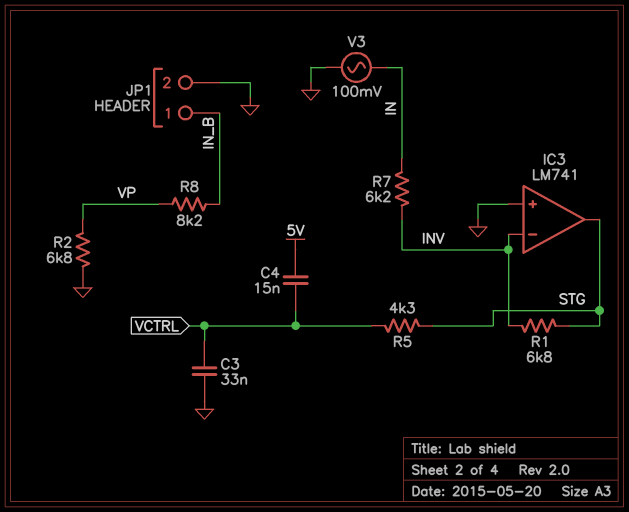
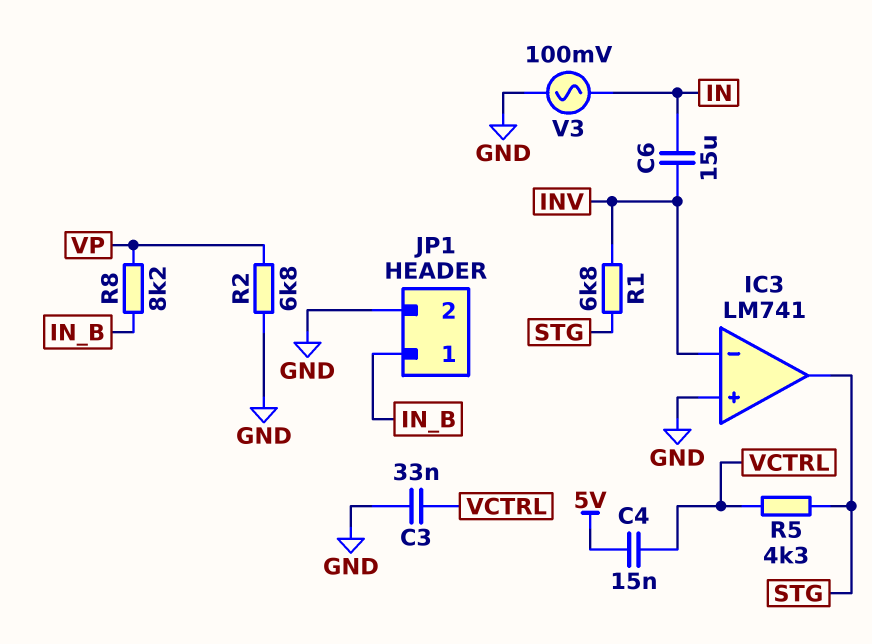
C6: none -> 15uF (IN, INV)
R7: 6.2k (IN, INV) -> none

